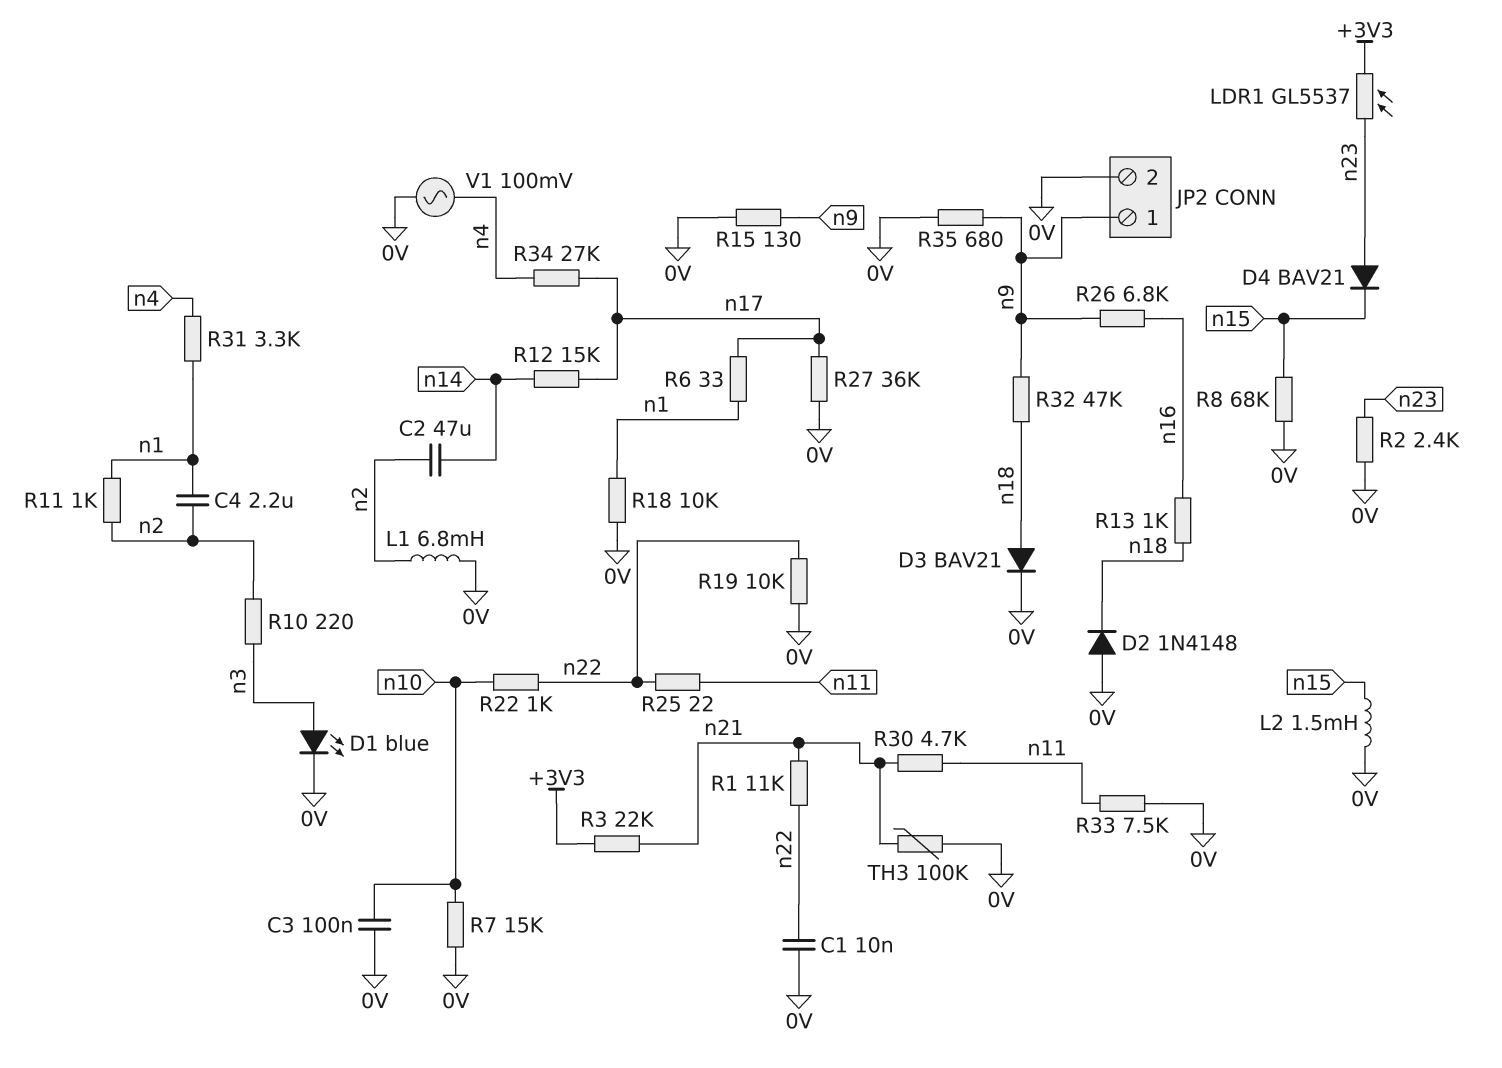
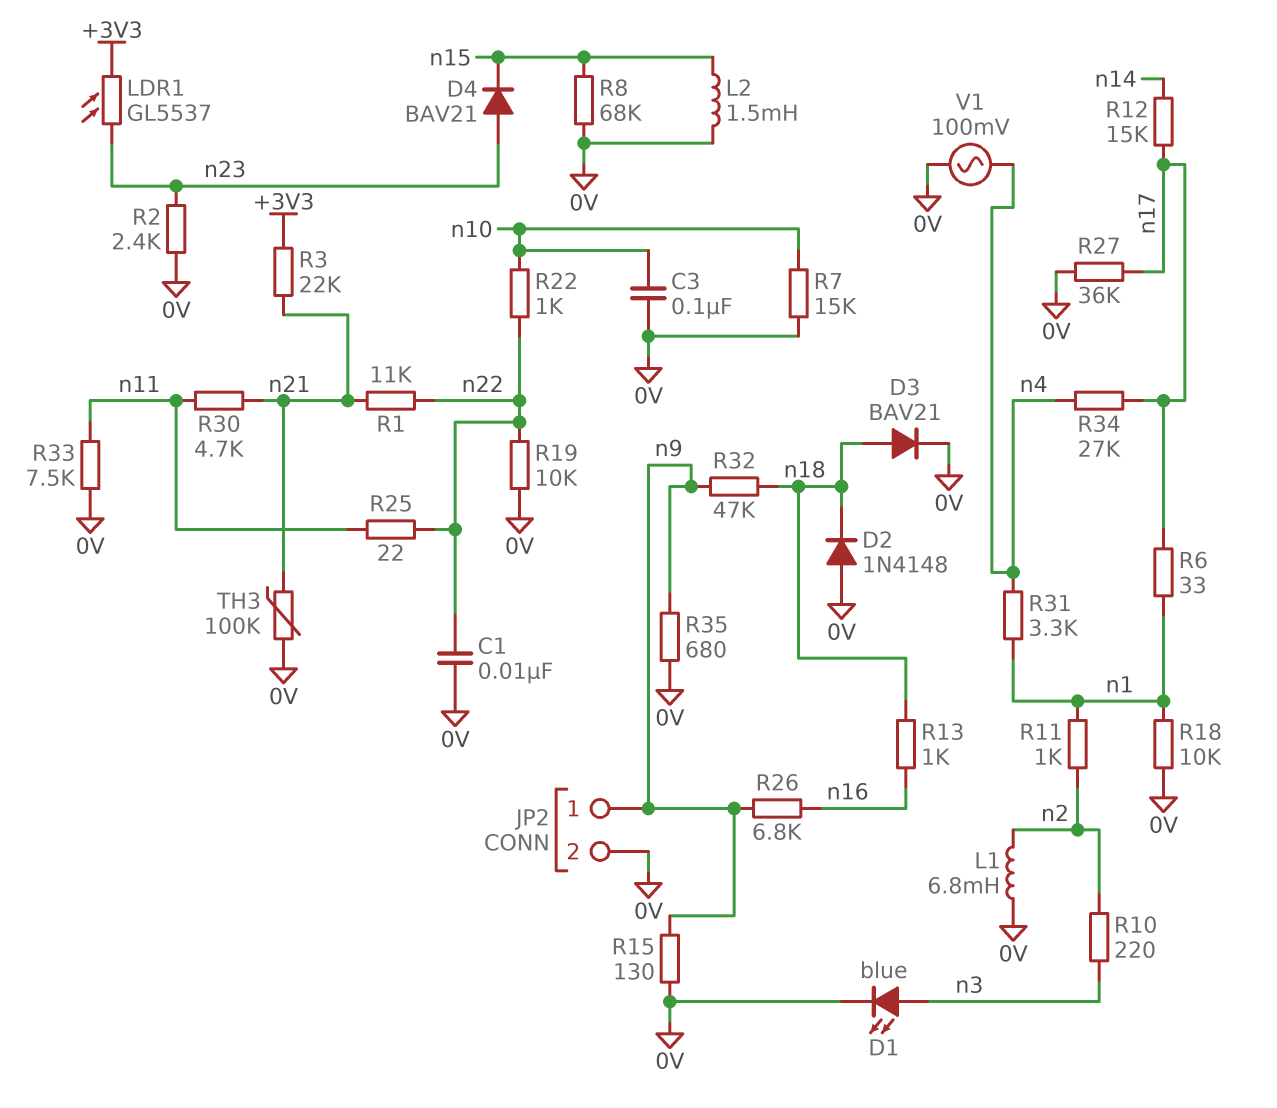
C2: 47uF (n2, n14) -> none
C4: 2.2uF (n1, n2) -> none

